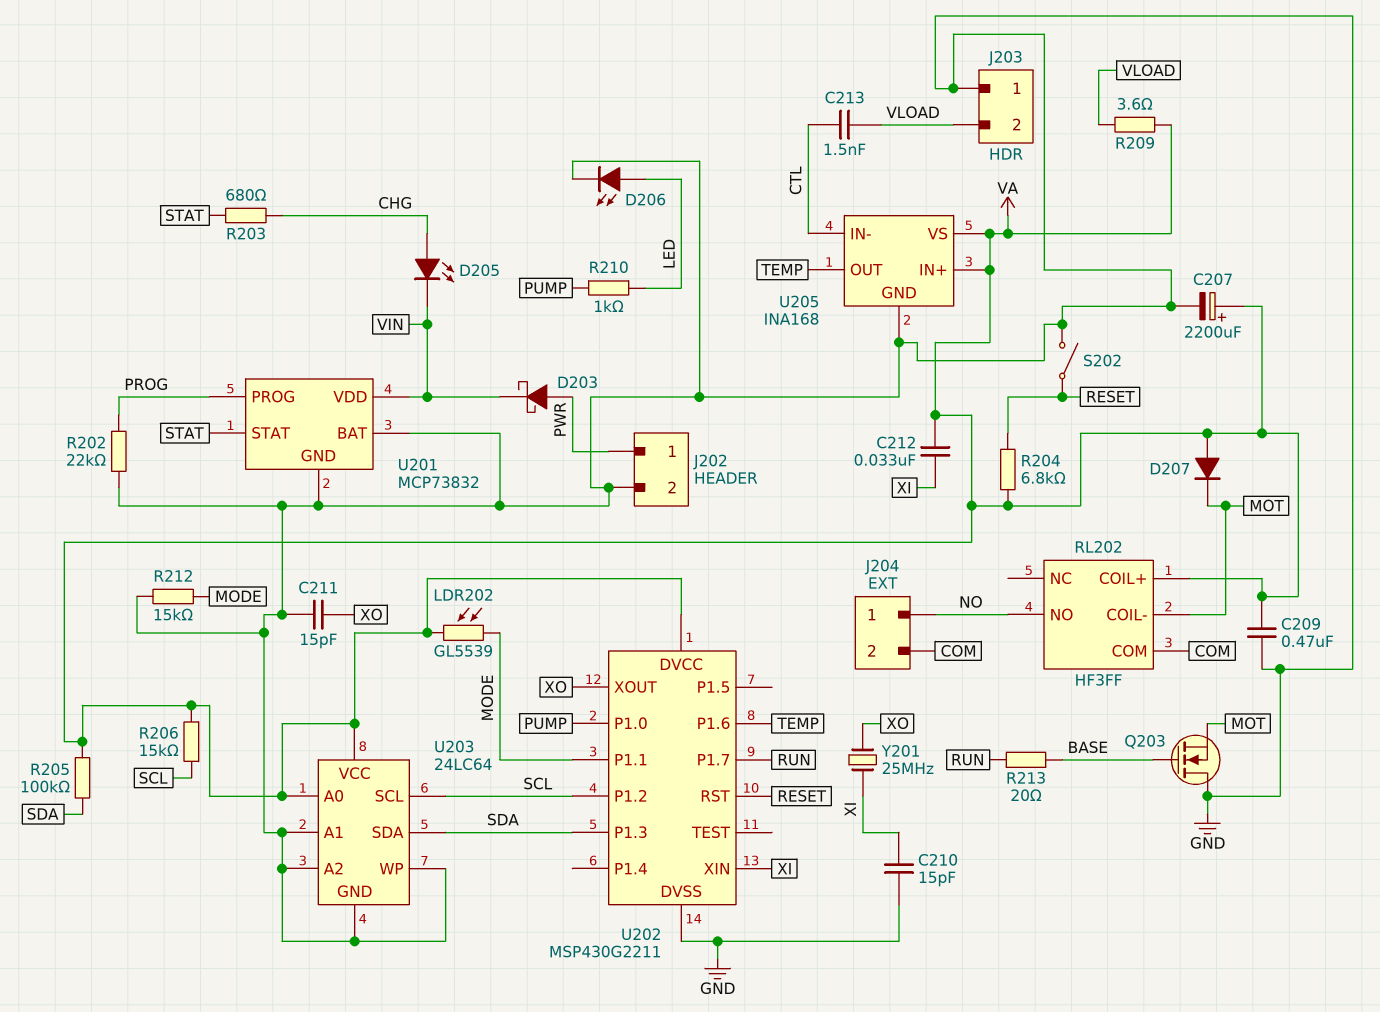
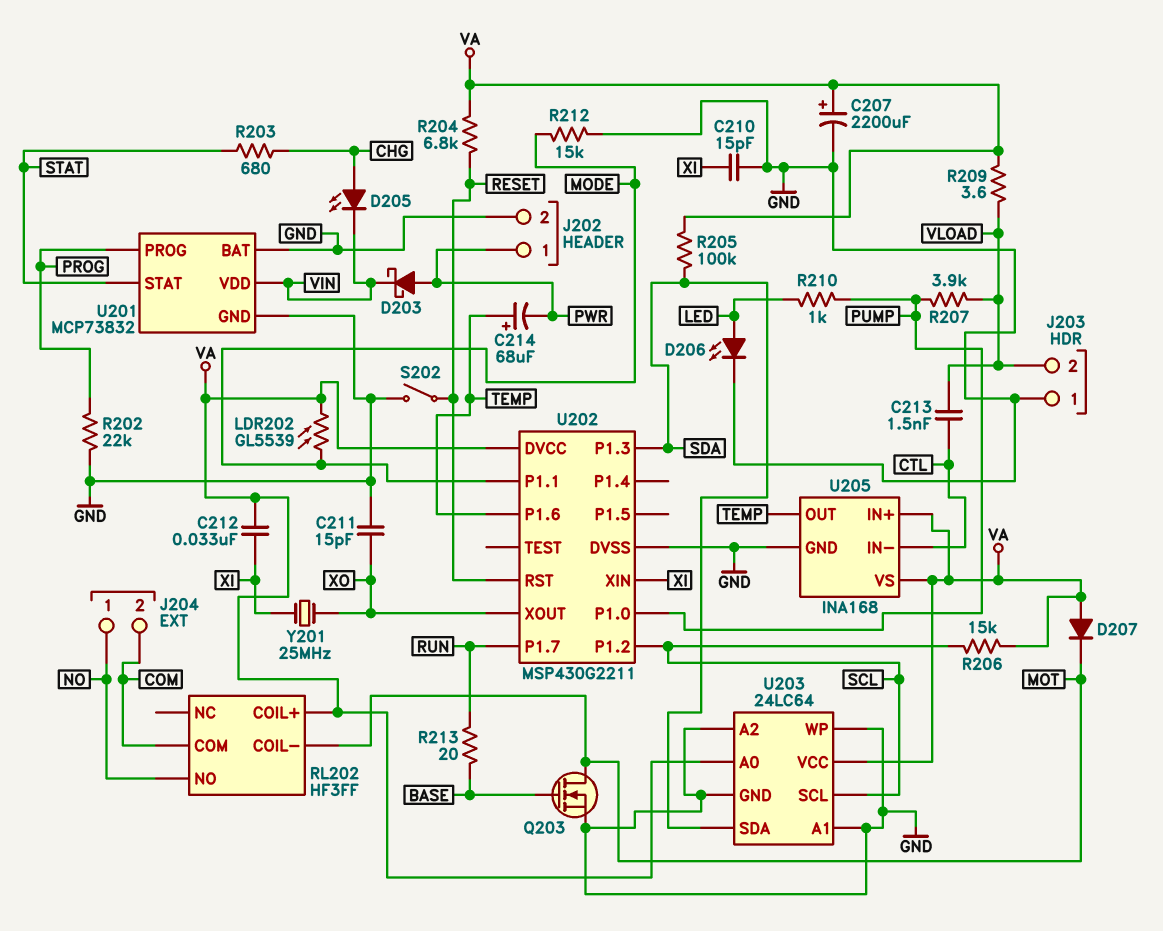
C209: 470nF (GND, VA) -> none
C214: none -> 68uF (plus TEMP, minus PWR)
Q203: NMOS (G BASE, D GND, S MOT) -> NMOS (G BASE, D MOT, S GND)
R207: none -> 3.9k (PUMP, VLOAD)

